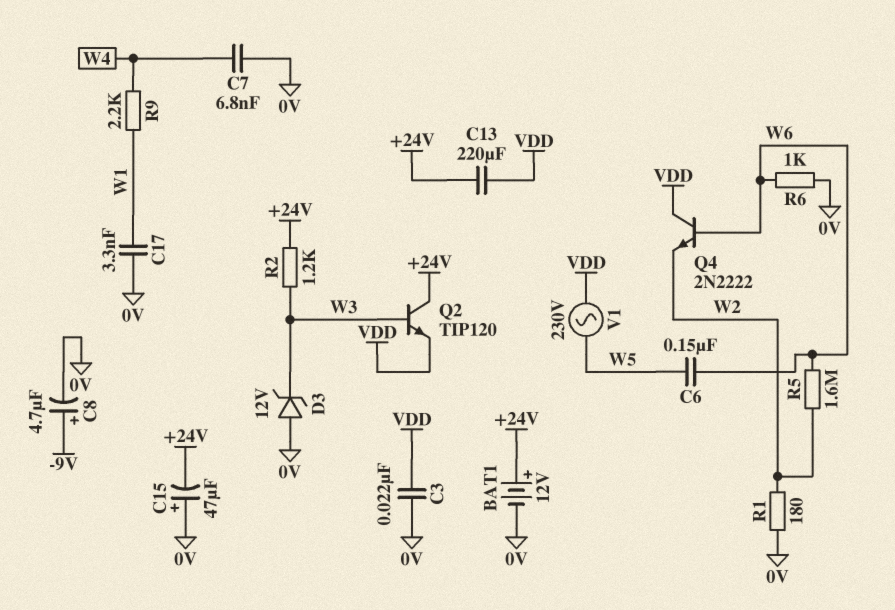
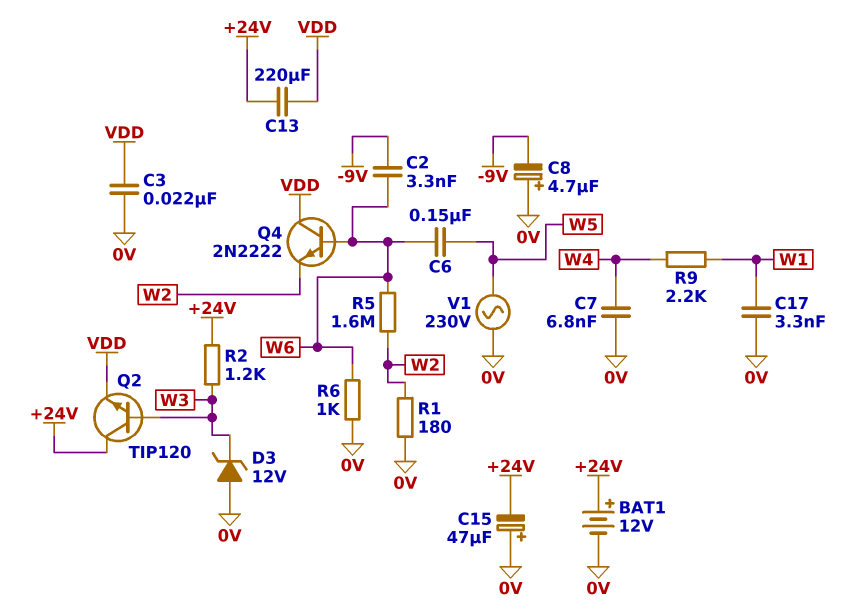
C2: none -> 3.3nF (-9V, W6)
C8: 4.7uF (plus -9V, minus 0V) -> 4.7uF (plus 0V, minus -9V)
V1: AC 230V (VDD, W5) -> AC 230V (0V, W5)

